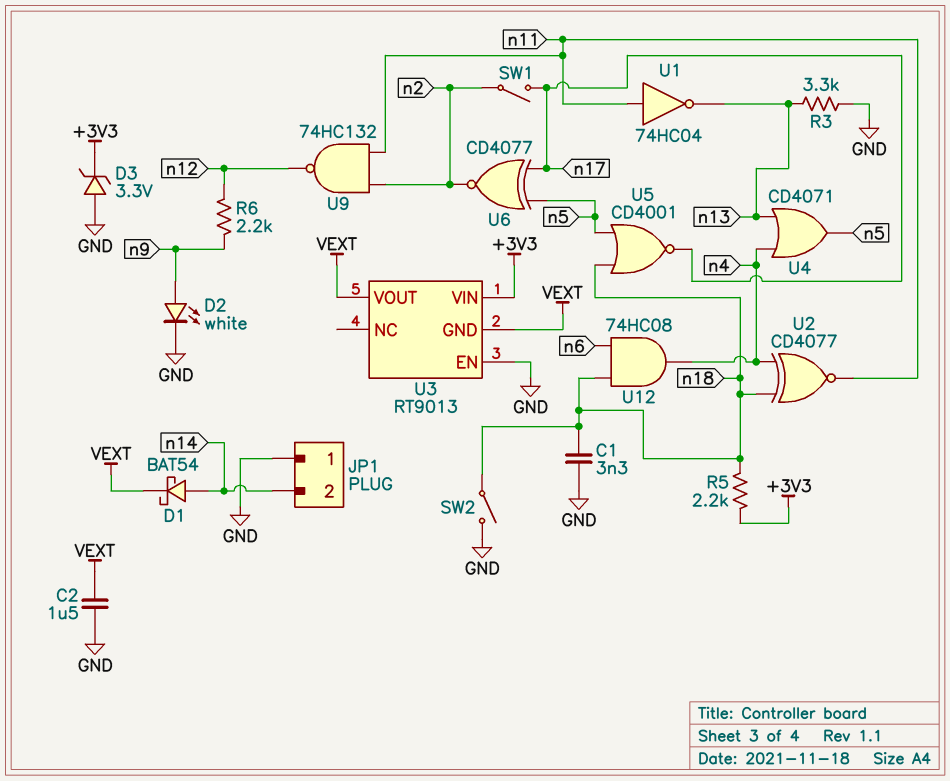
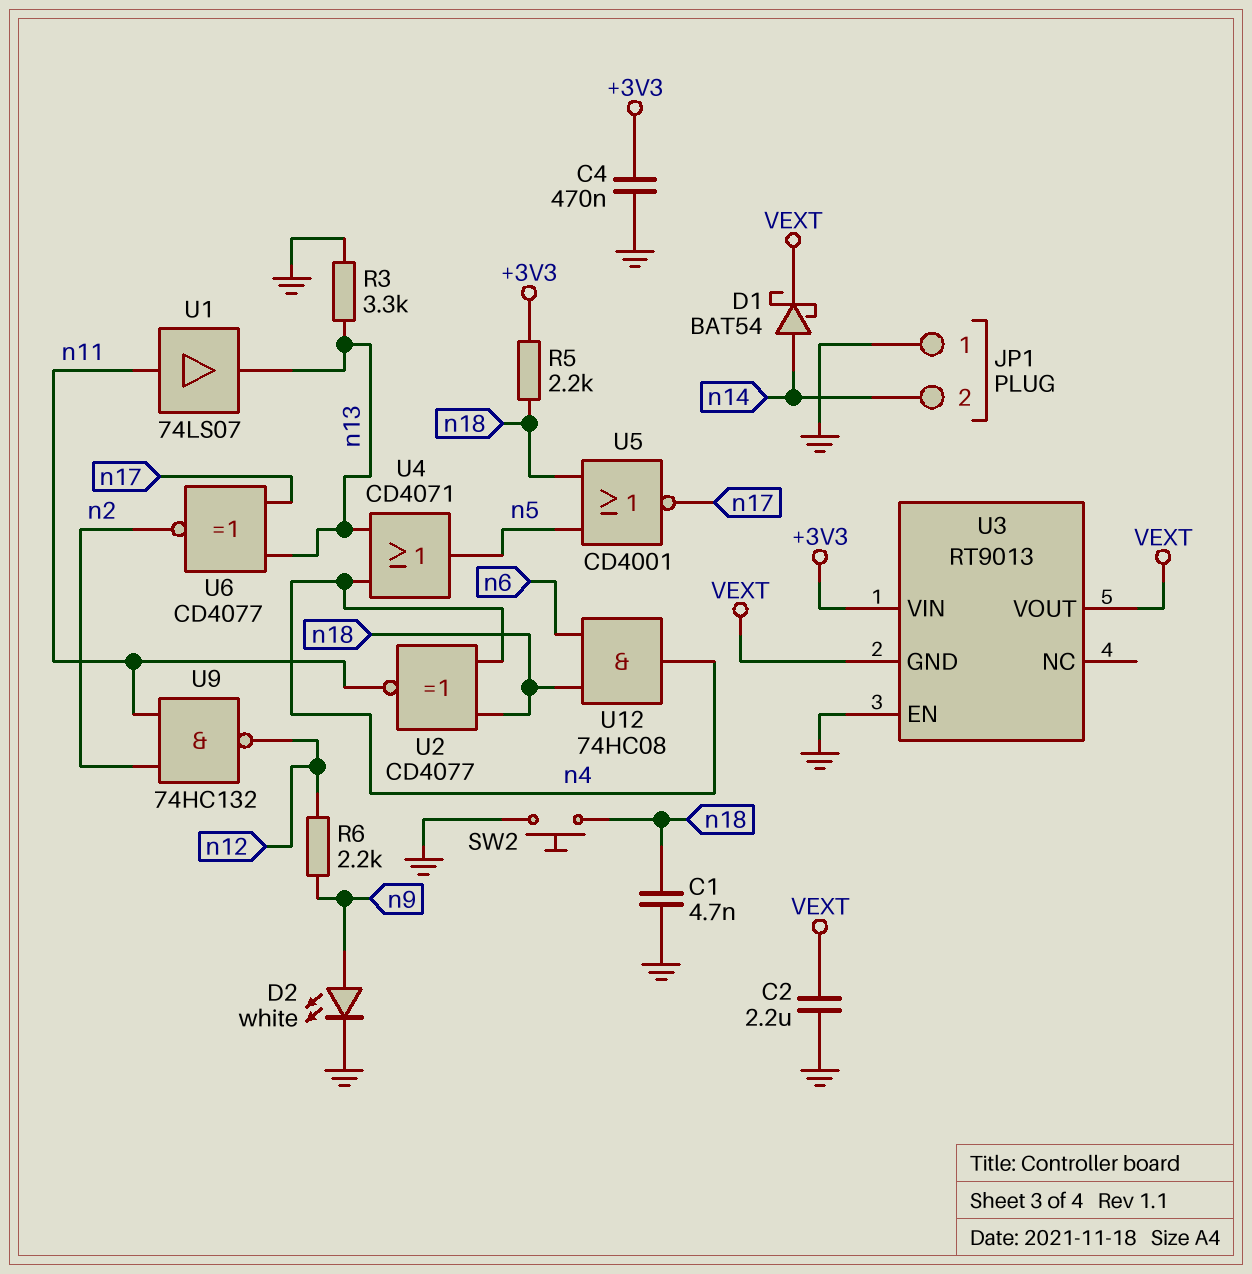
C1: 3.3nF (GND, n18) -> 4.7nF (GND, n18)
C2: 1.5uF (GND, VEXT) -> 2.2uF (GND, VEXT)
C4: none -> 470nF (+3V3, GND)
D3: zener 3.3V (A GND, K +3V3) -> none
SW1: switch (n2, n17) -> none
SW2: switch (GND, n18) -> button (GND, n18)
U1: NOT 74HC04 (in n11, out n13) -> buffer 74LS07 (in n11, out n13)
U6: XNOR CD4077 (in n5, in n17, out n2) -> XNOR CD4077 (in n13, in n17, out n2)

